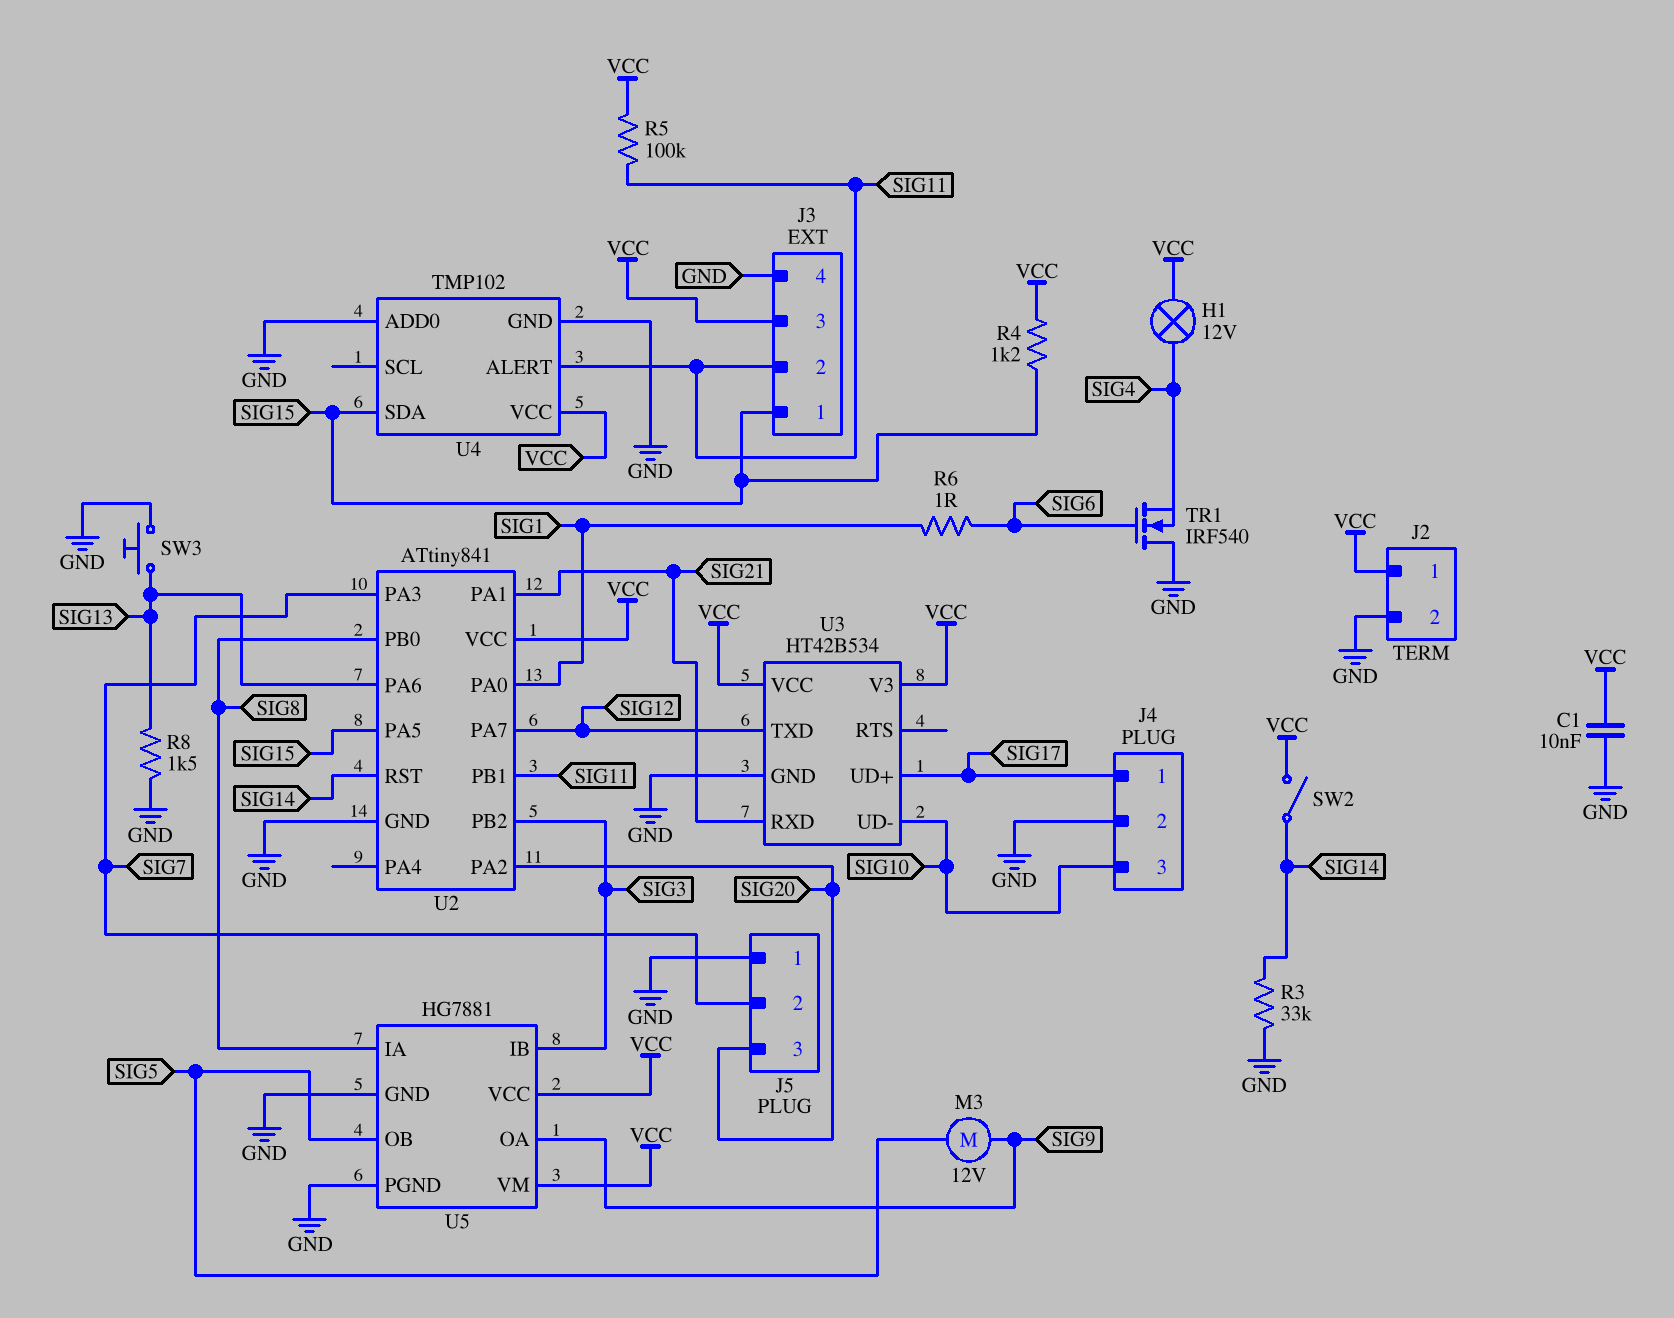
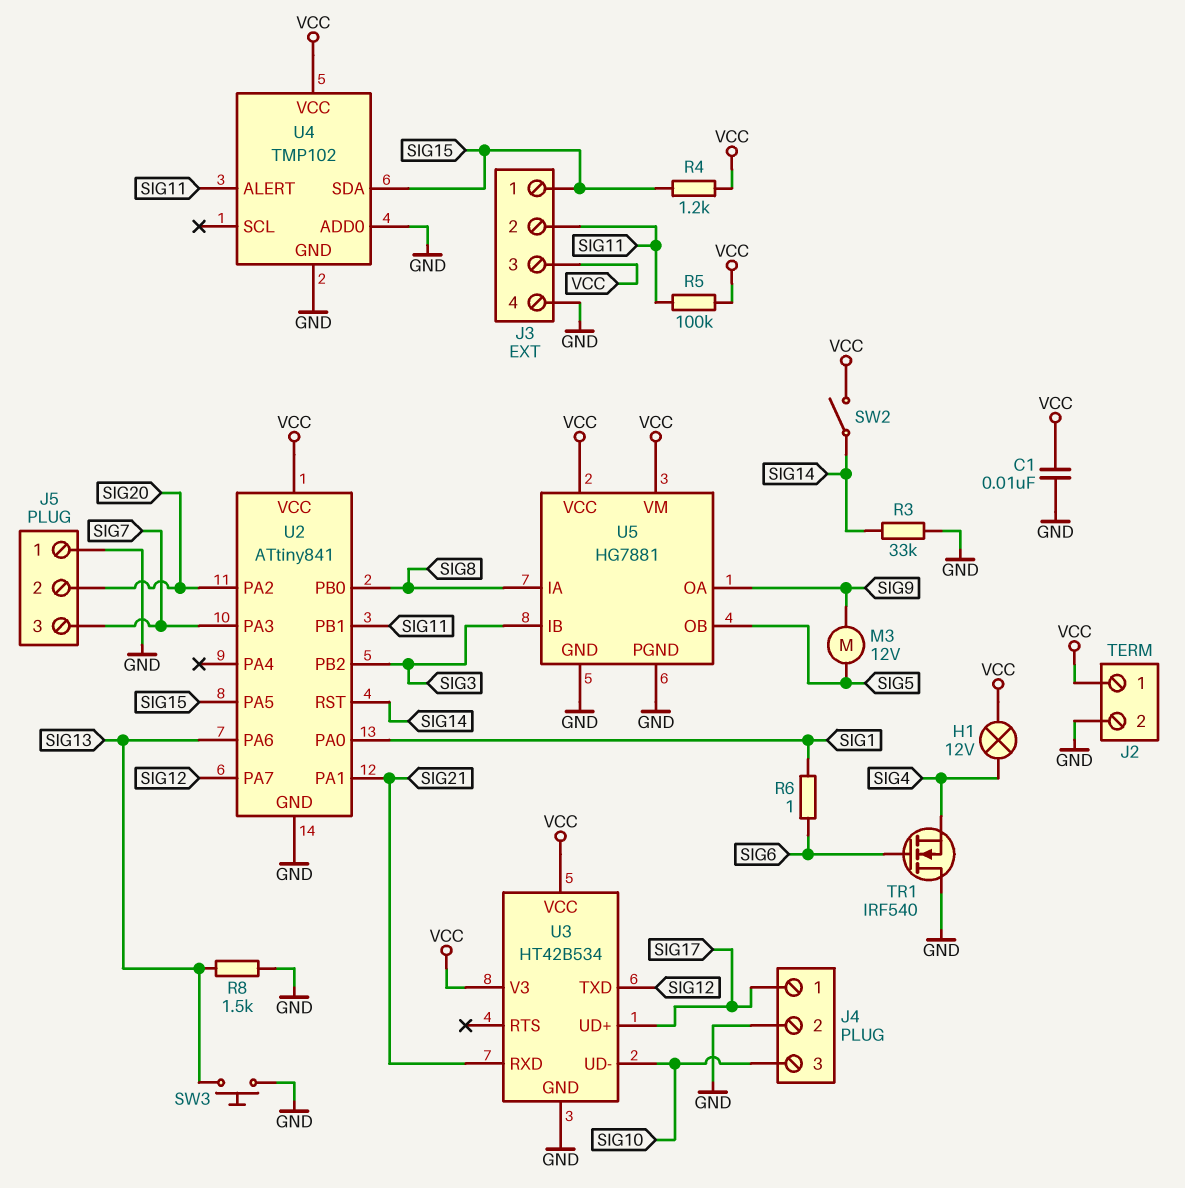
J5 pin 2: SIG7 -> SIG20
J5 pin 3: SIG20 -> SIG7

